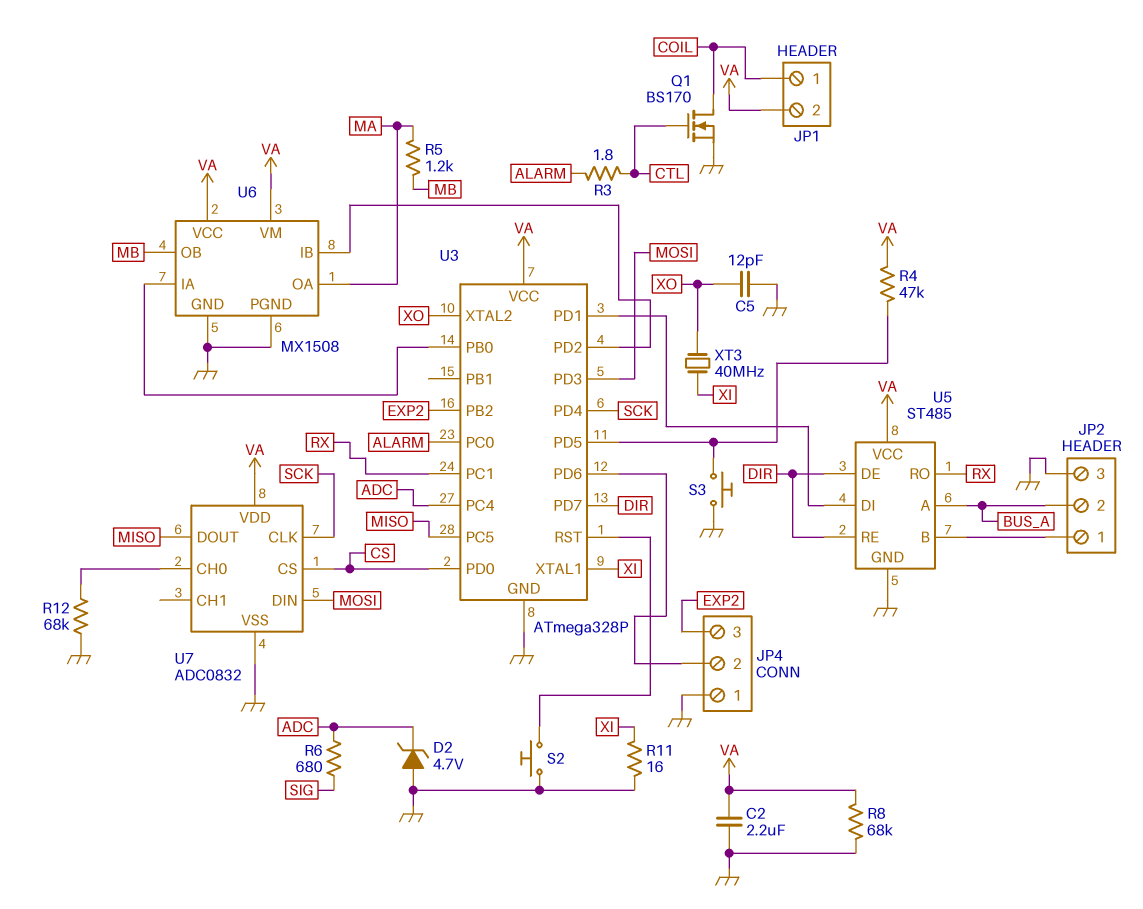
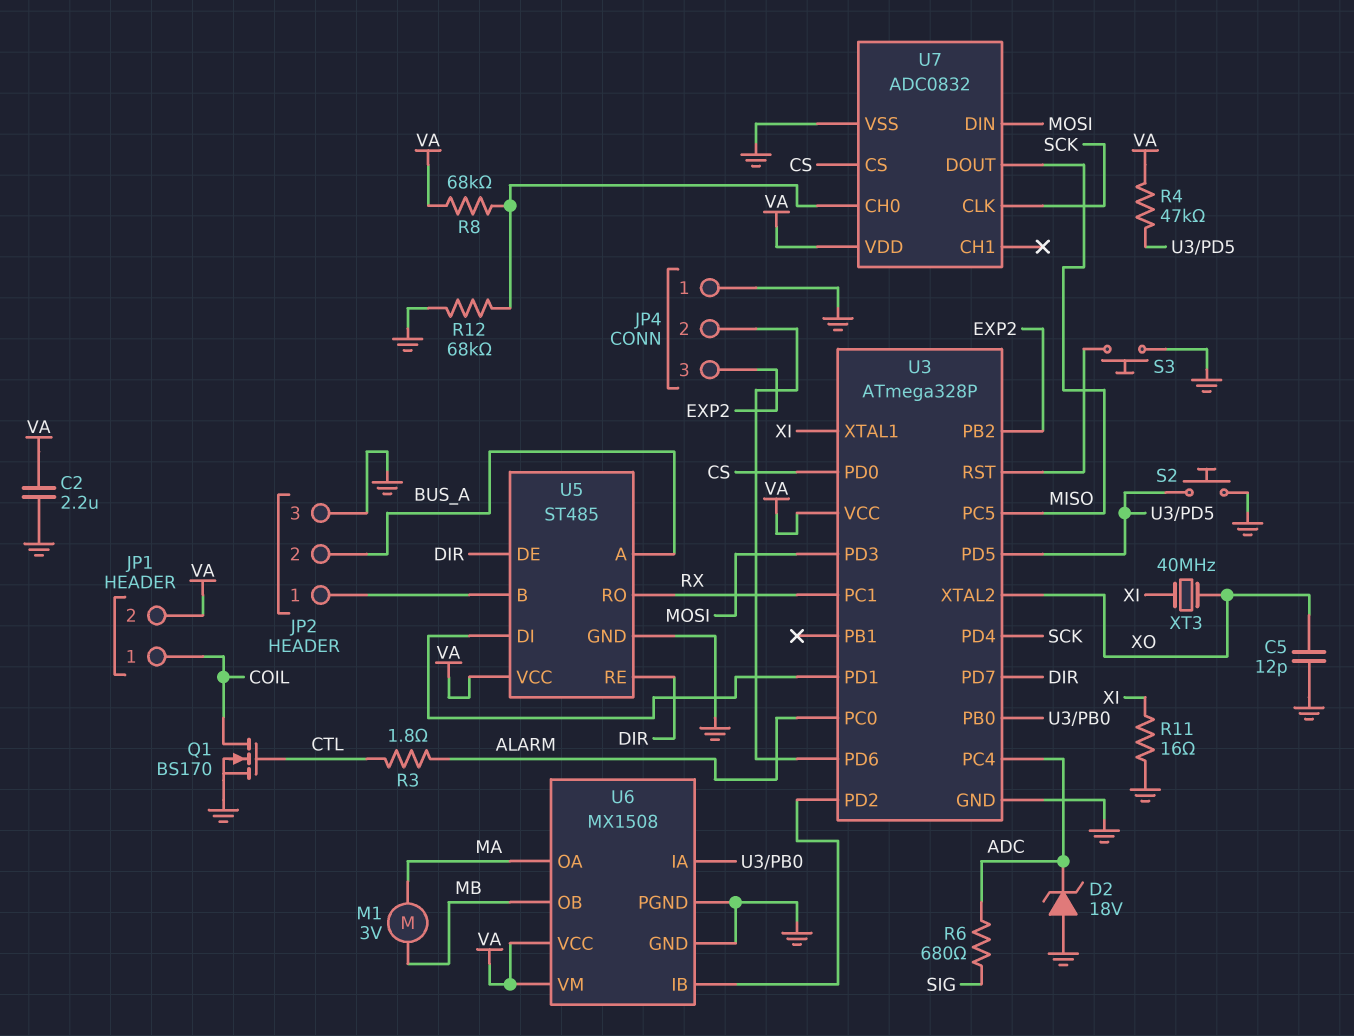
D2: zener 4.7V (A GND, K ADC) -> zener 18V (A GND, K ADC)
M1: none -> motor 3V (MA, MB)
R5: 1.2k (MA, MB) -> none
R8: 68k (GND, VA) -> 68k (U7/CH0, VA)
S2: button (GND, U3/RST) -> button (GND, U3/PD5)
S3: button (GND, U3/PD5) -> button (GND, U3/RST)

